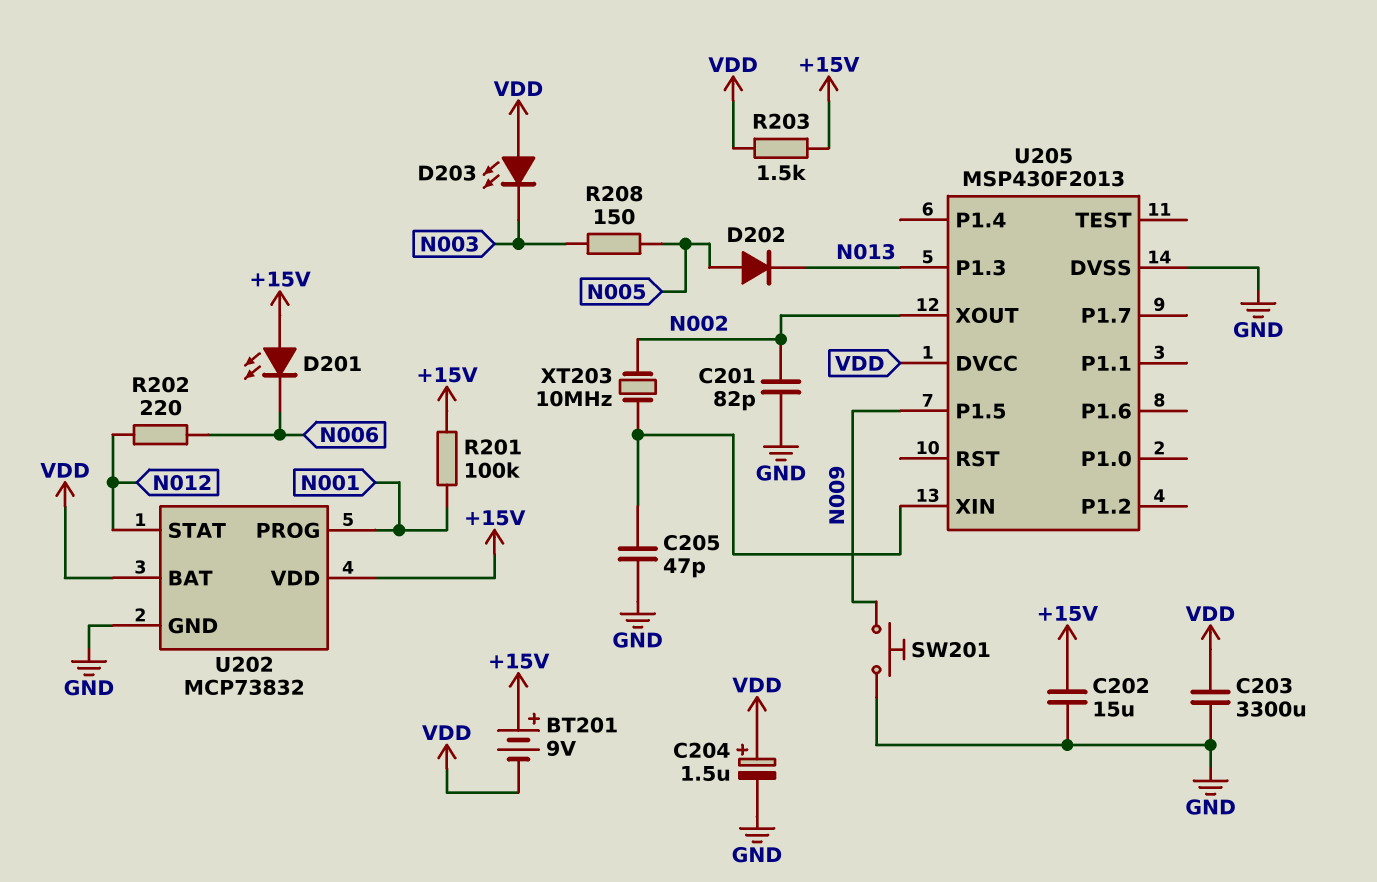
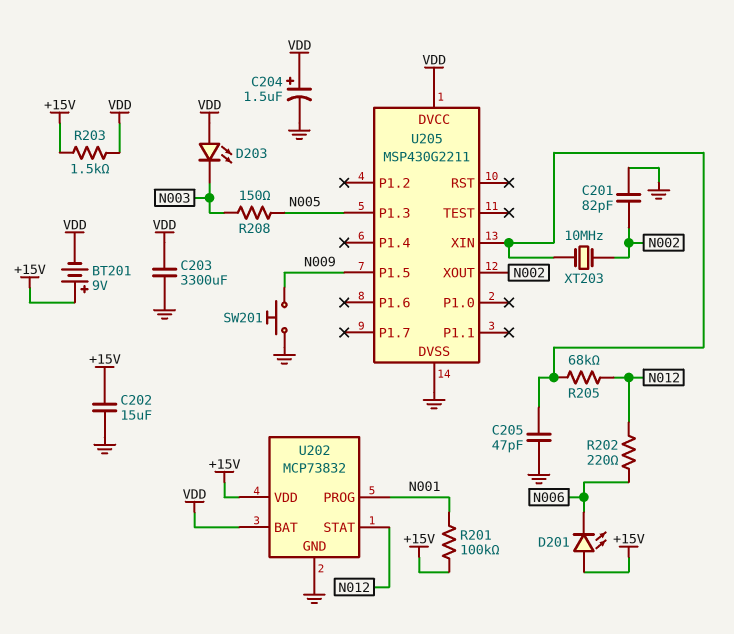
D202: diode (A N005, K N013) -> none
R205: none -> 68k (N012, U205/XIN)
U205: MSP430F2013 -> MSP430G2211
U205 pin P1.3: N013 -> N005

